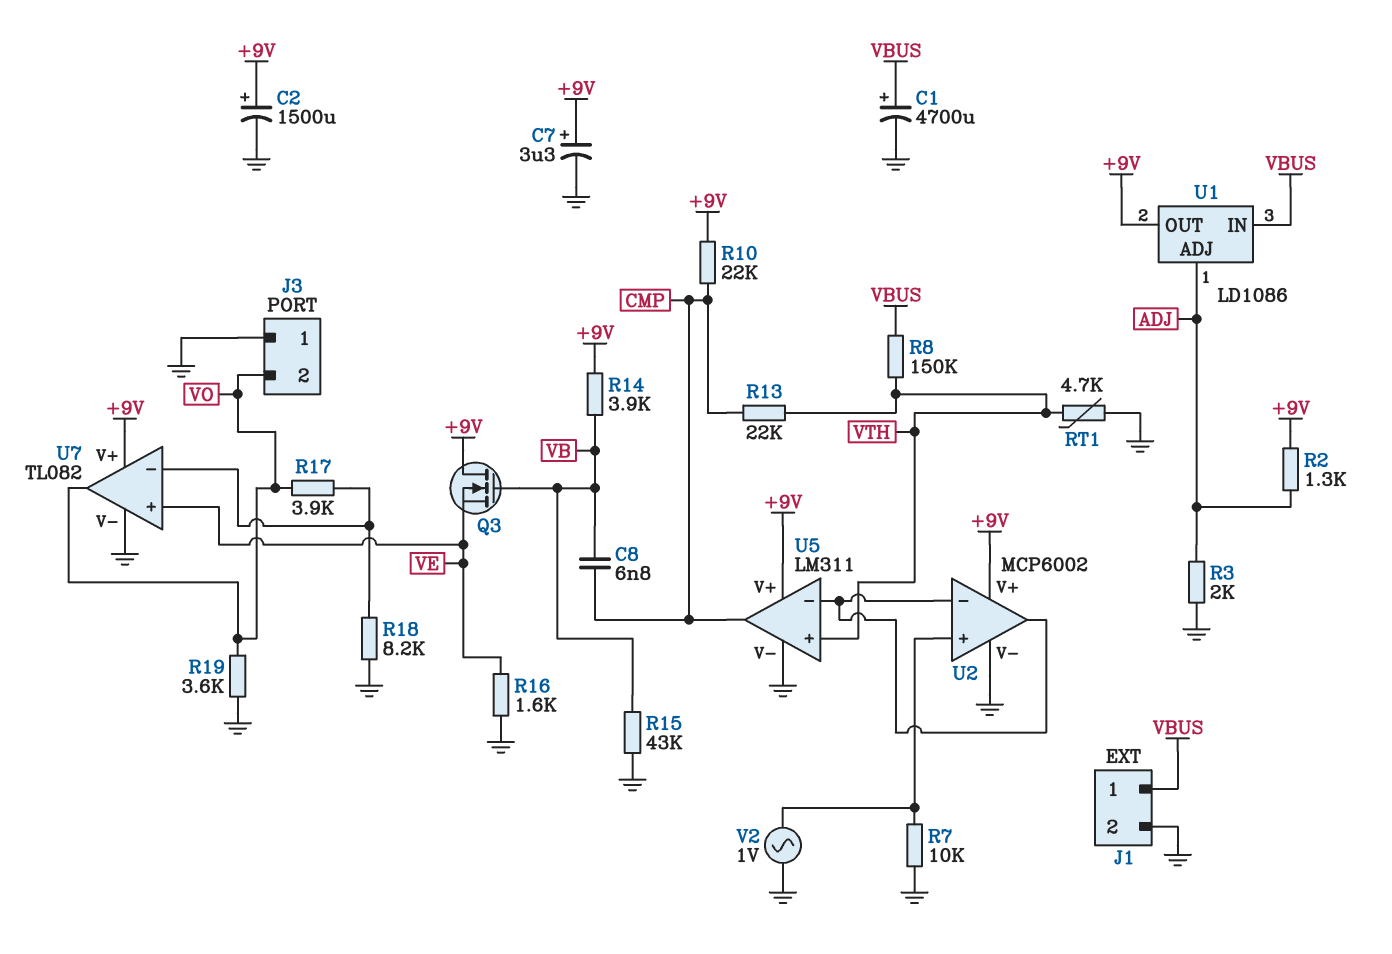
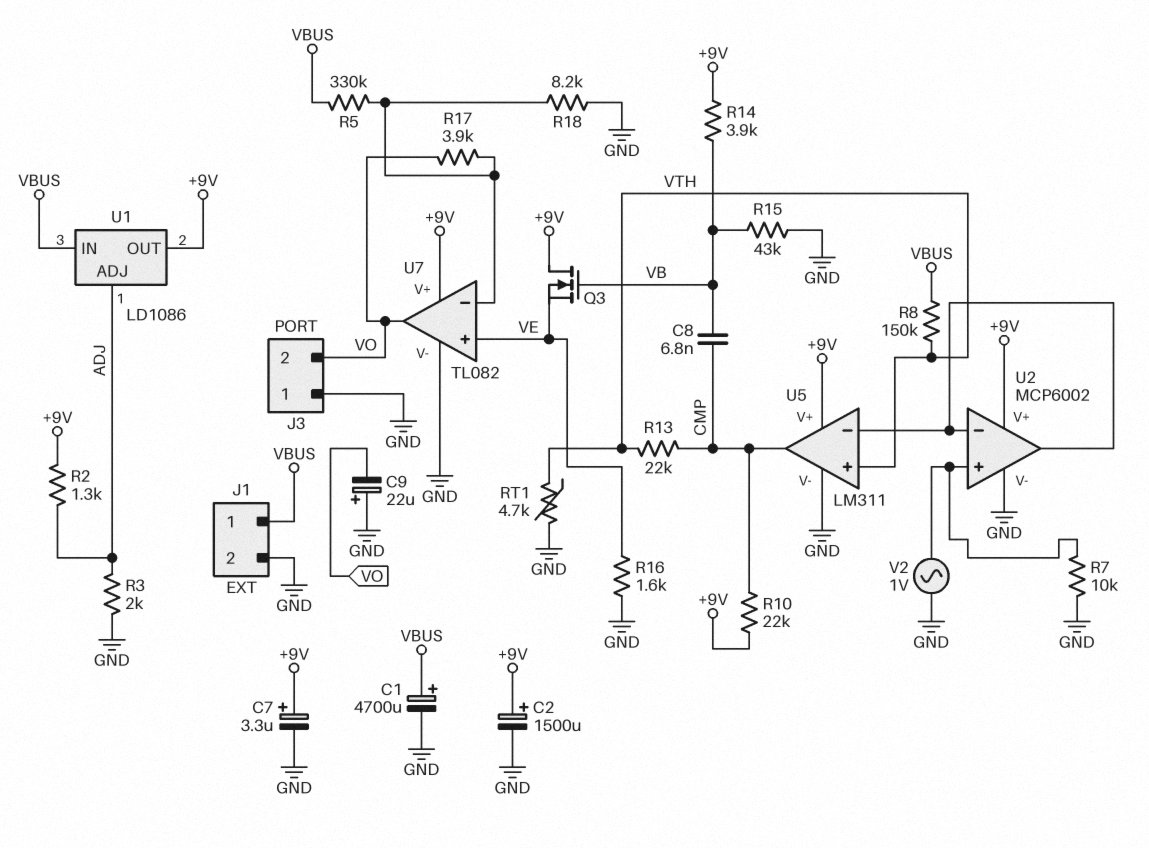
C9: none -> 22uF (plus GND, minus VO)
R5: none -> 330k (U7/in-, VBUS)
R19: 3.6k (GND, VO) -> none

